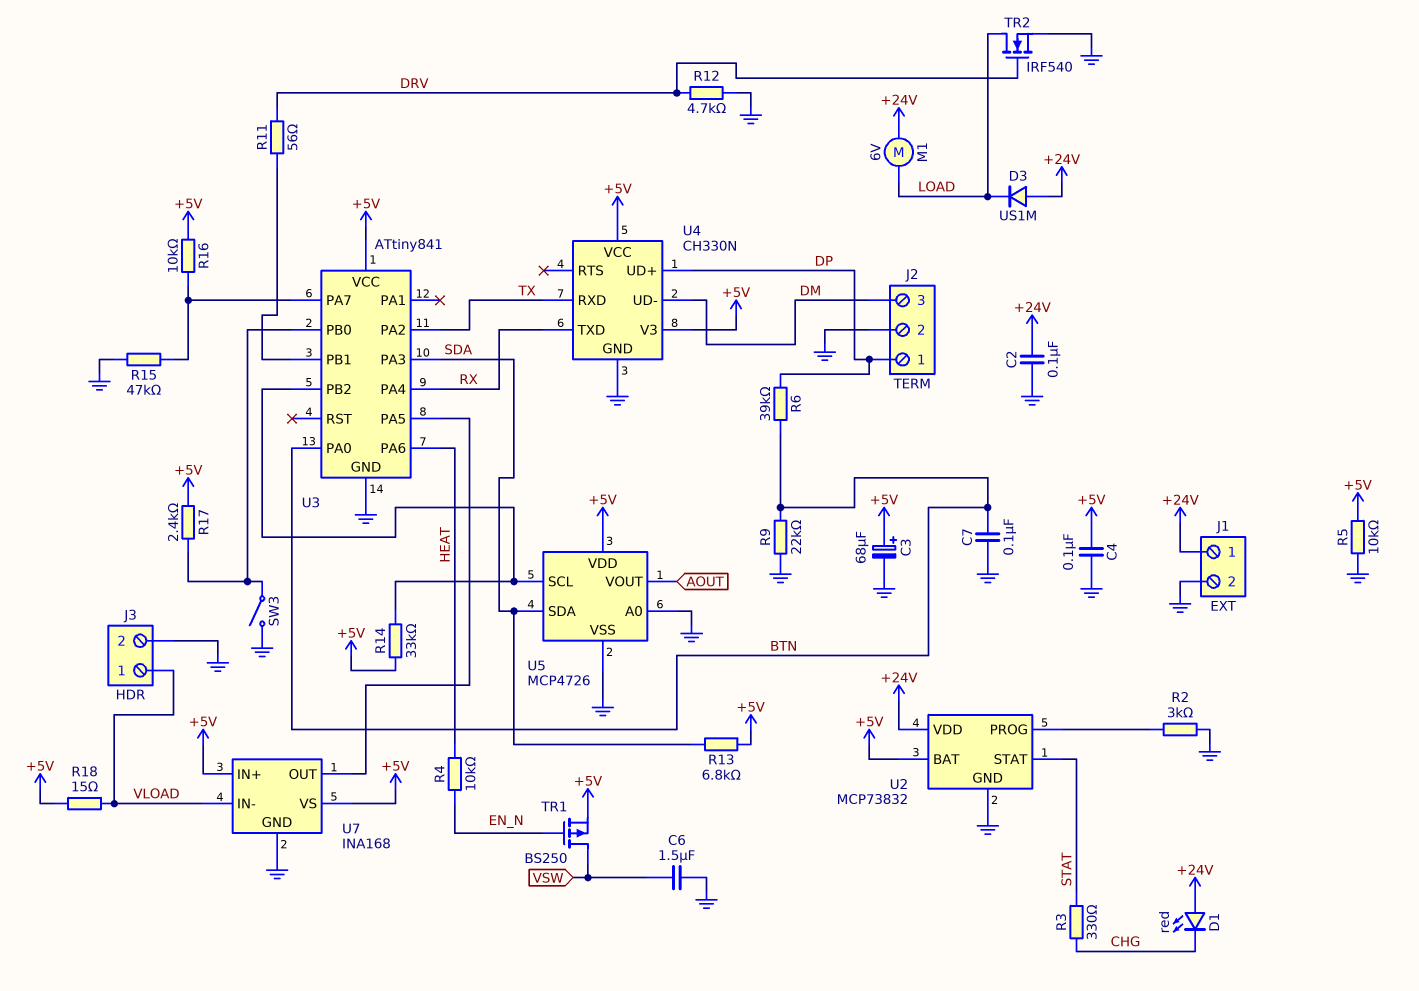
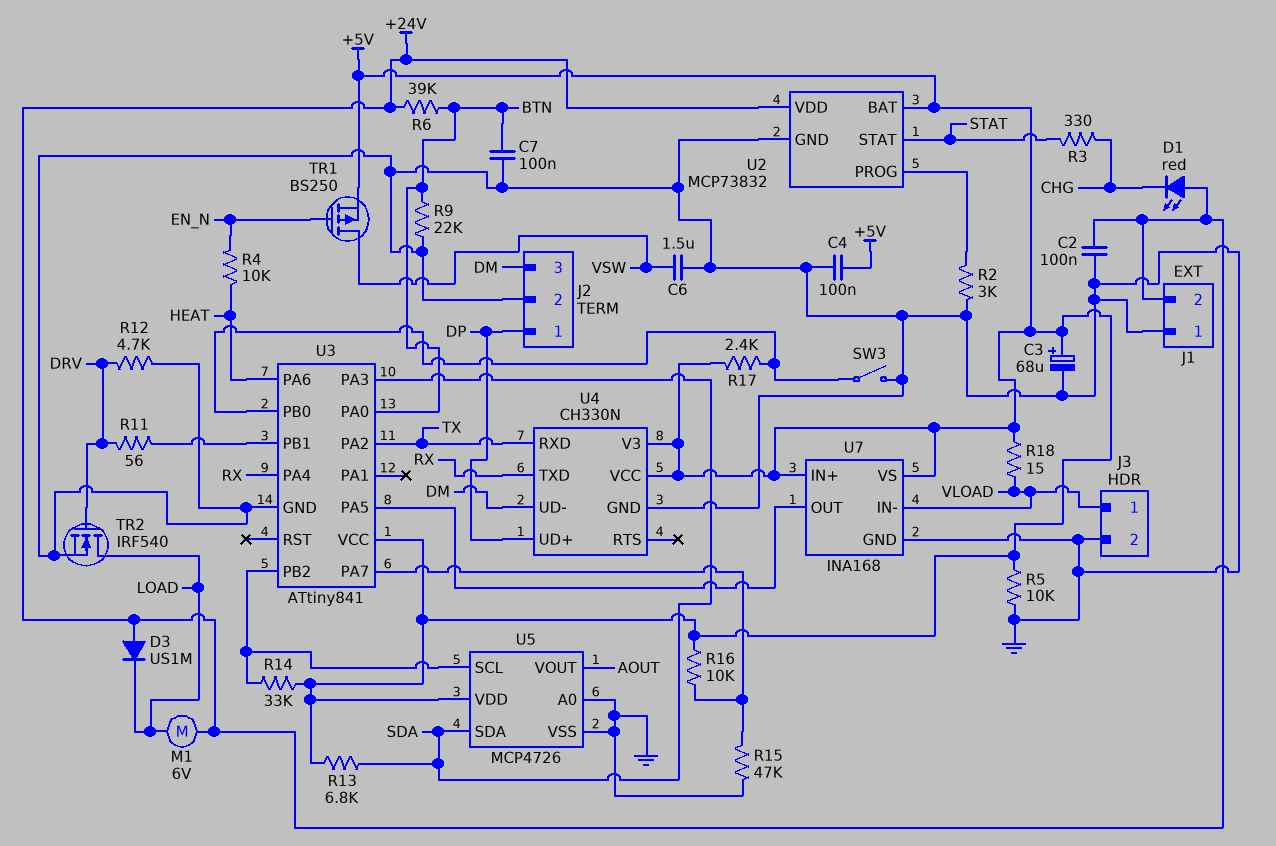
J1 pin 1: +24V -> GND
J1 pin 2: GND -> +24V
R6: 39k (BTN, DP) -> 39k (+24V, BTN)

